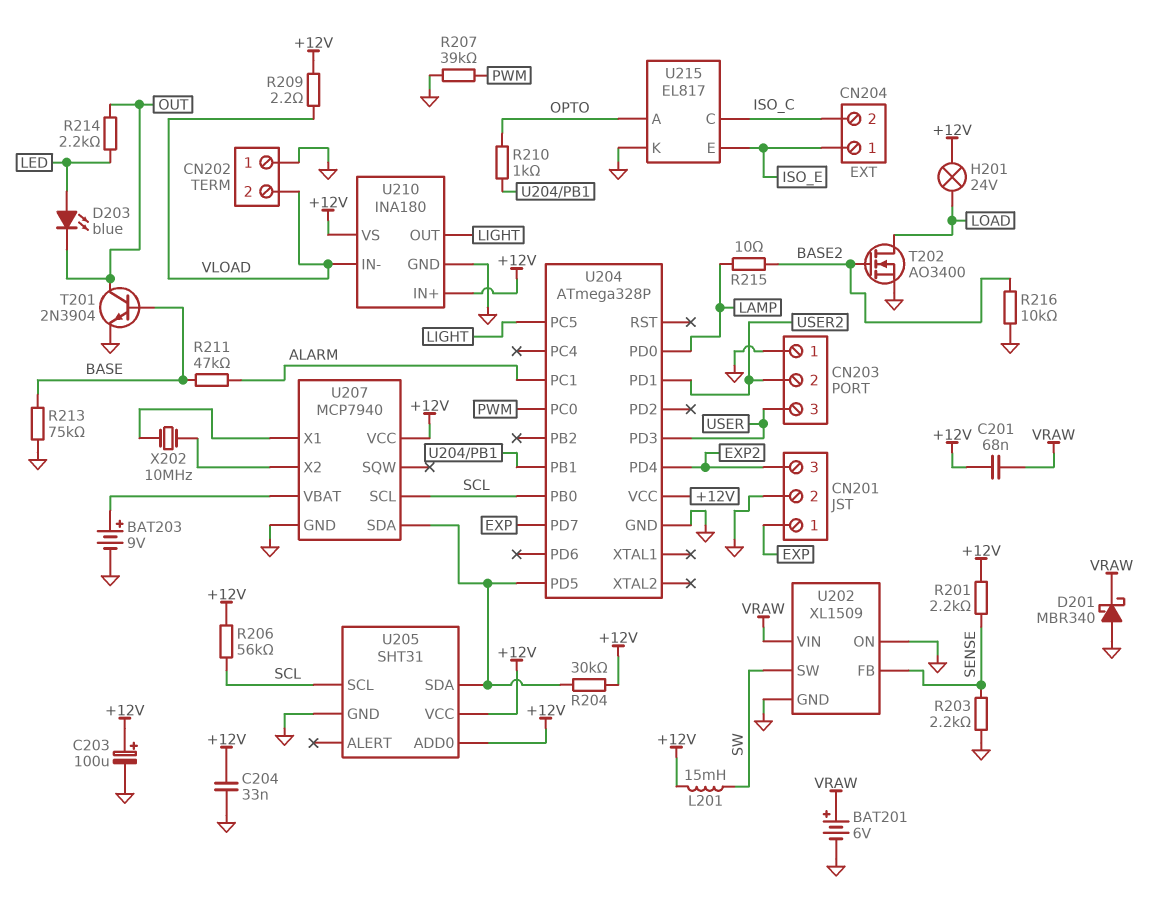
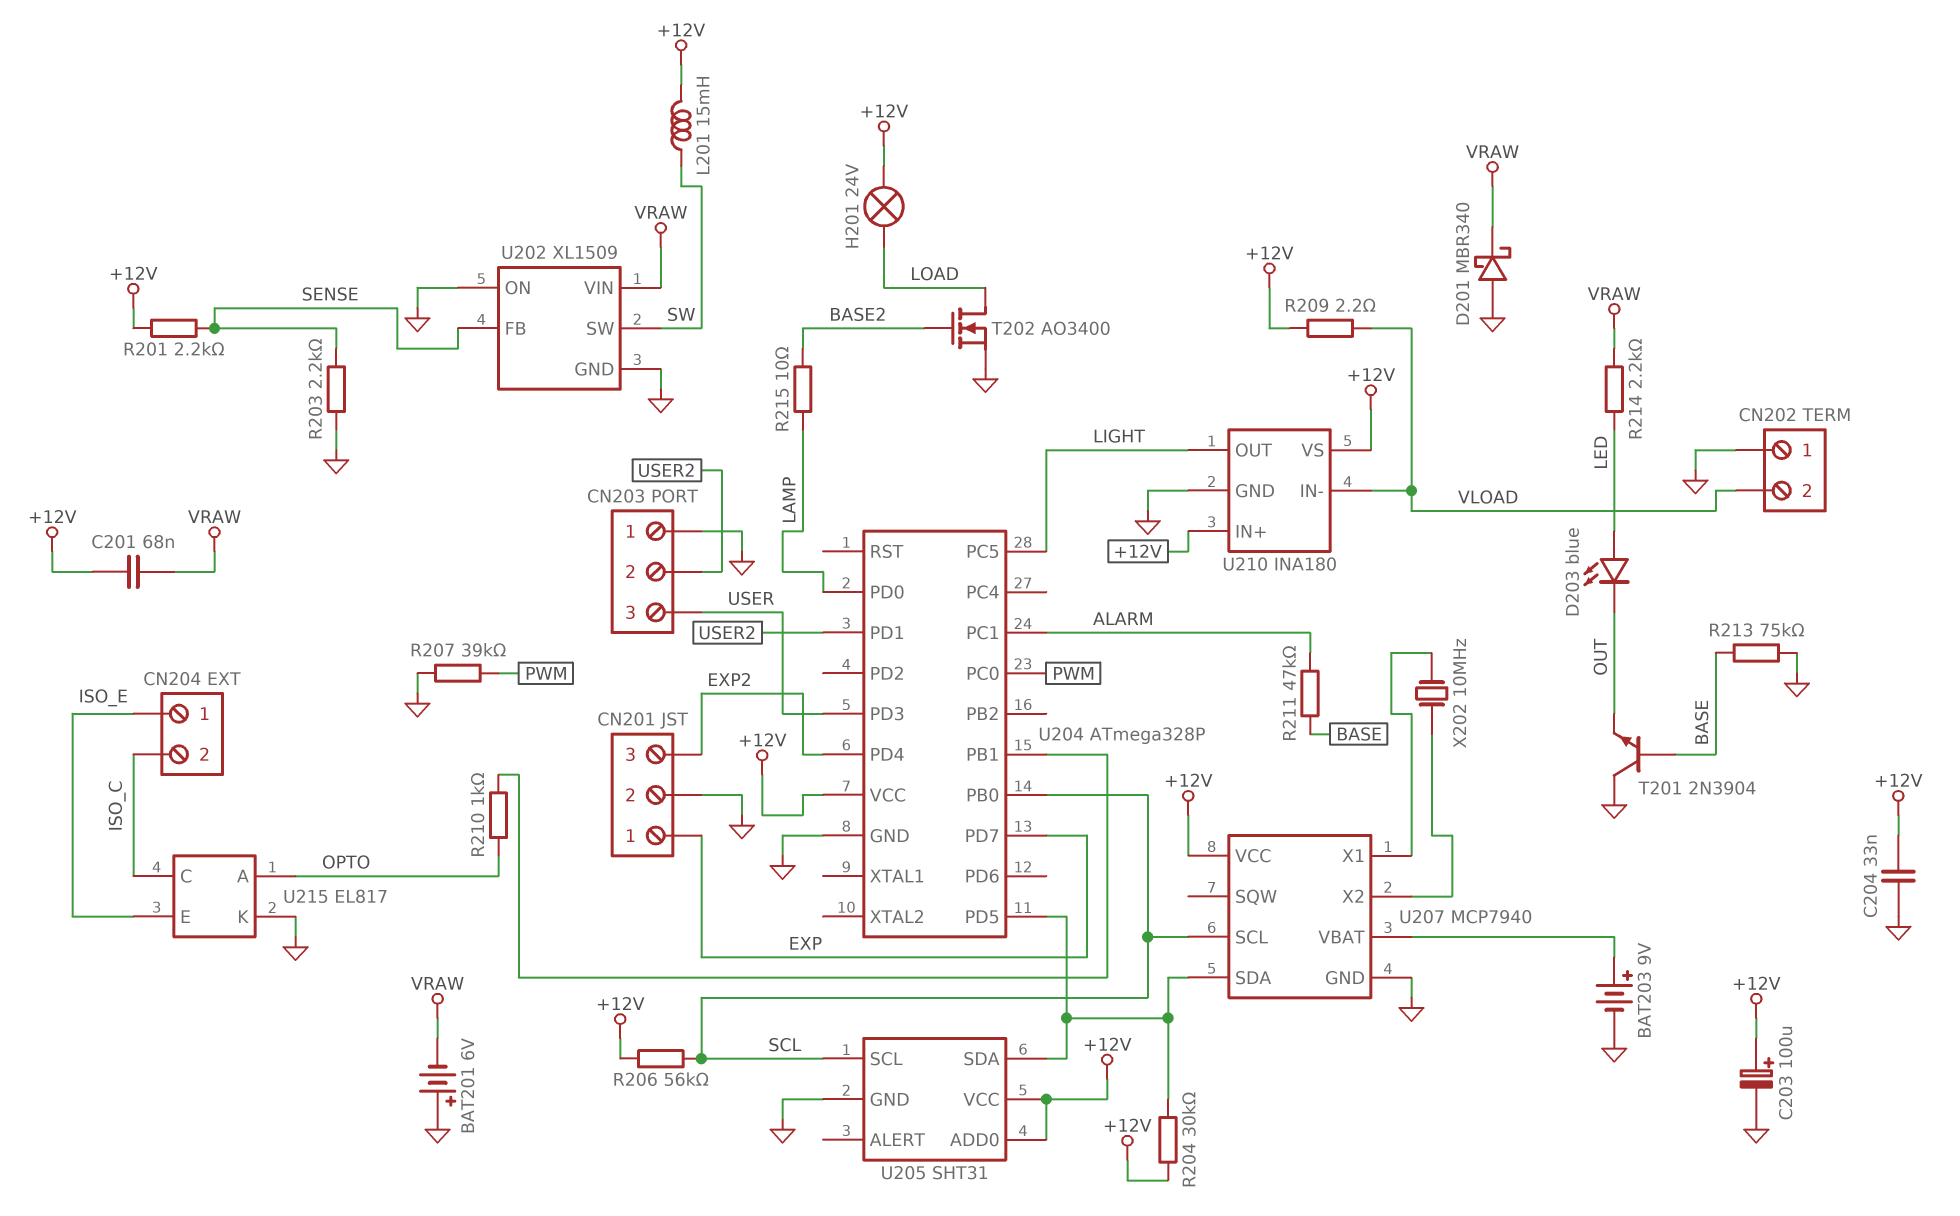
BAT201: 6V (plus VRAW, minus GND) -> 6V (plus GND, minus VRAW)
R214: 2.2k (LED, OUT) -> 2.2k (LED, VRAW)
R216: 10k (BASE2, GND) -> none
T201: NPN 2N3904 (B BASE, C OUT, E GND) -> NPN 2N3904 (B BASE, C GND, E OUT)

